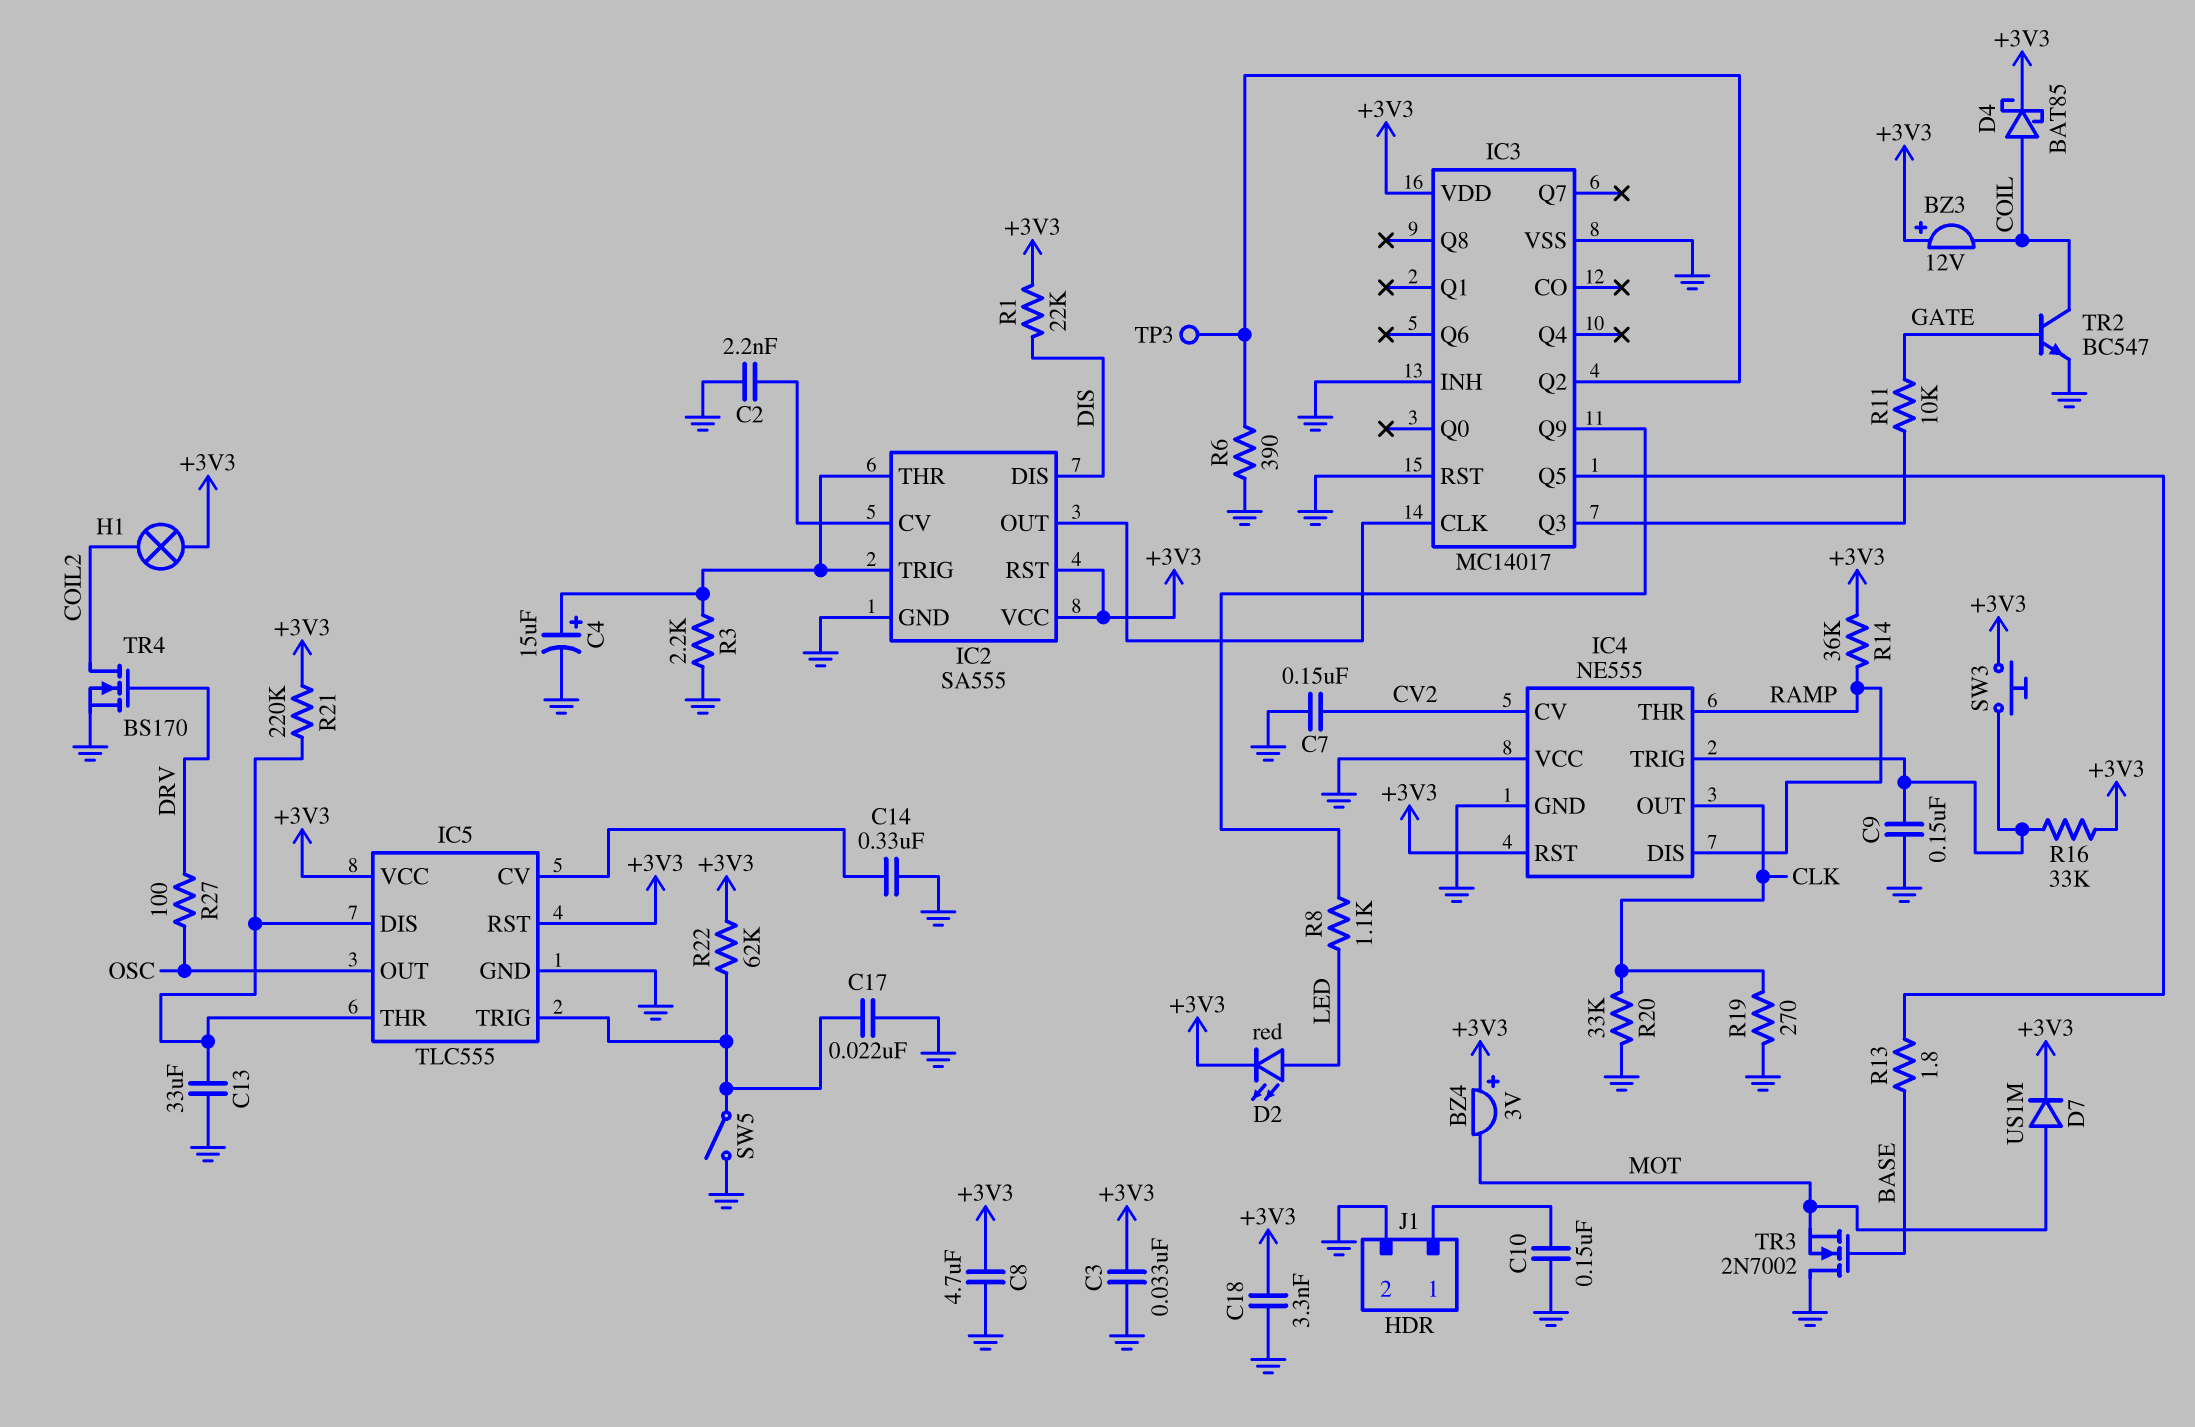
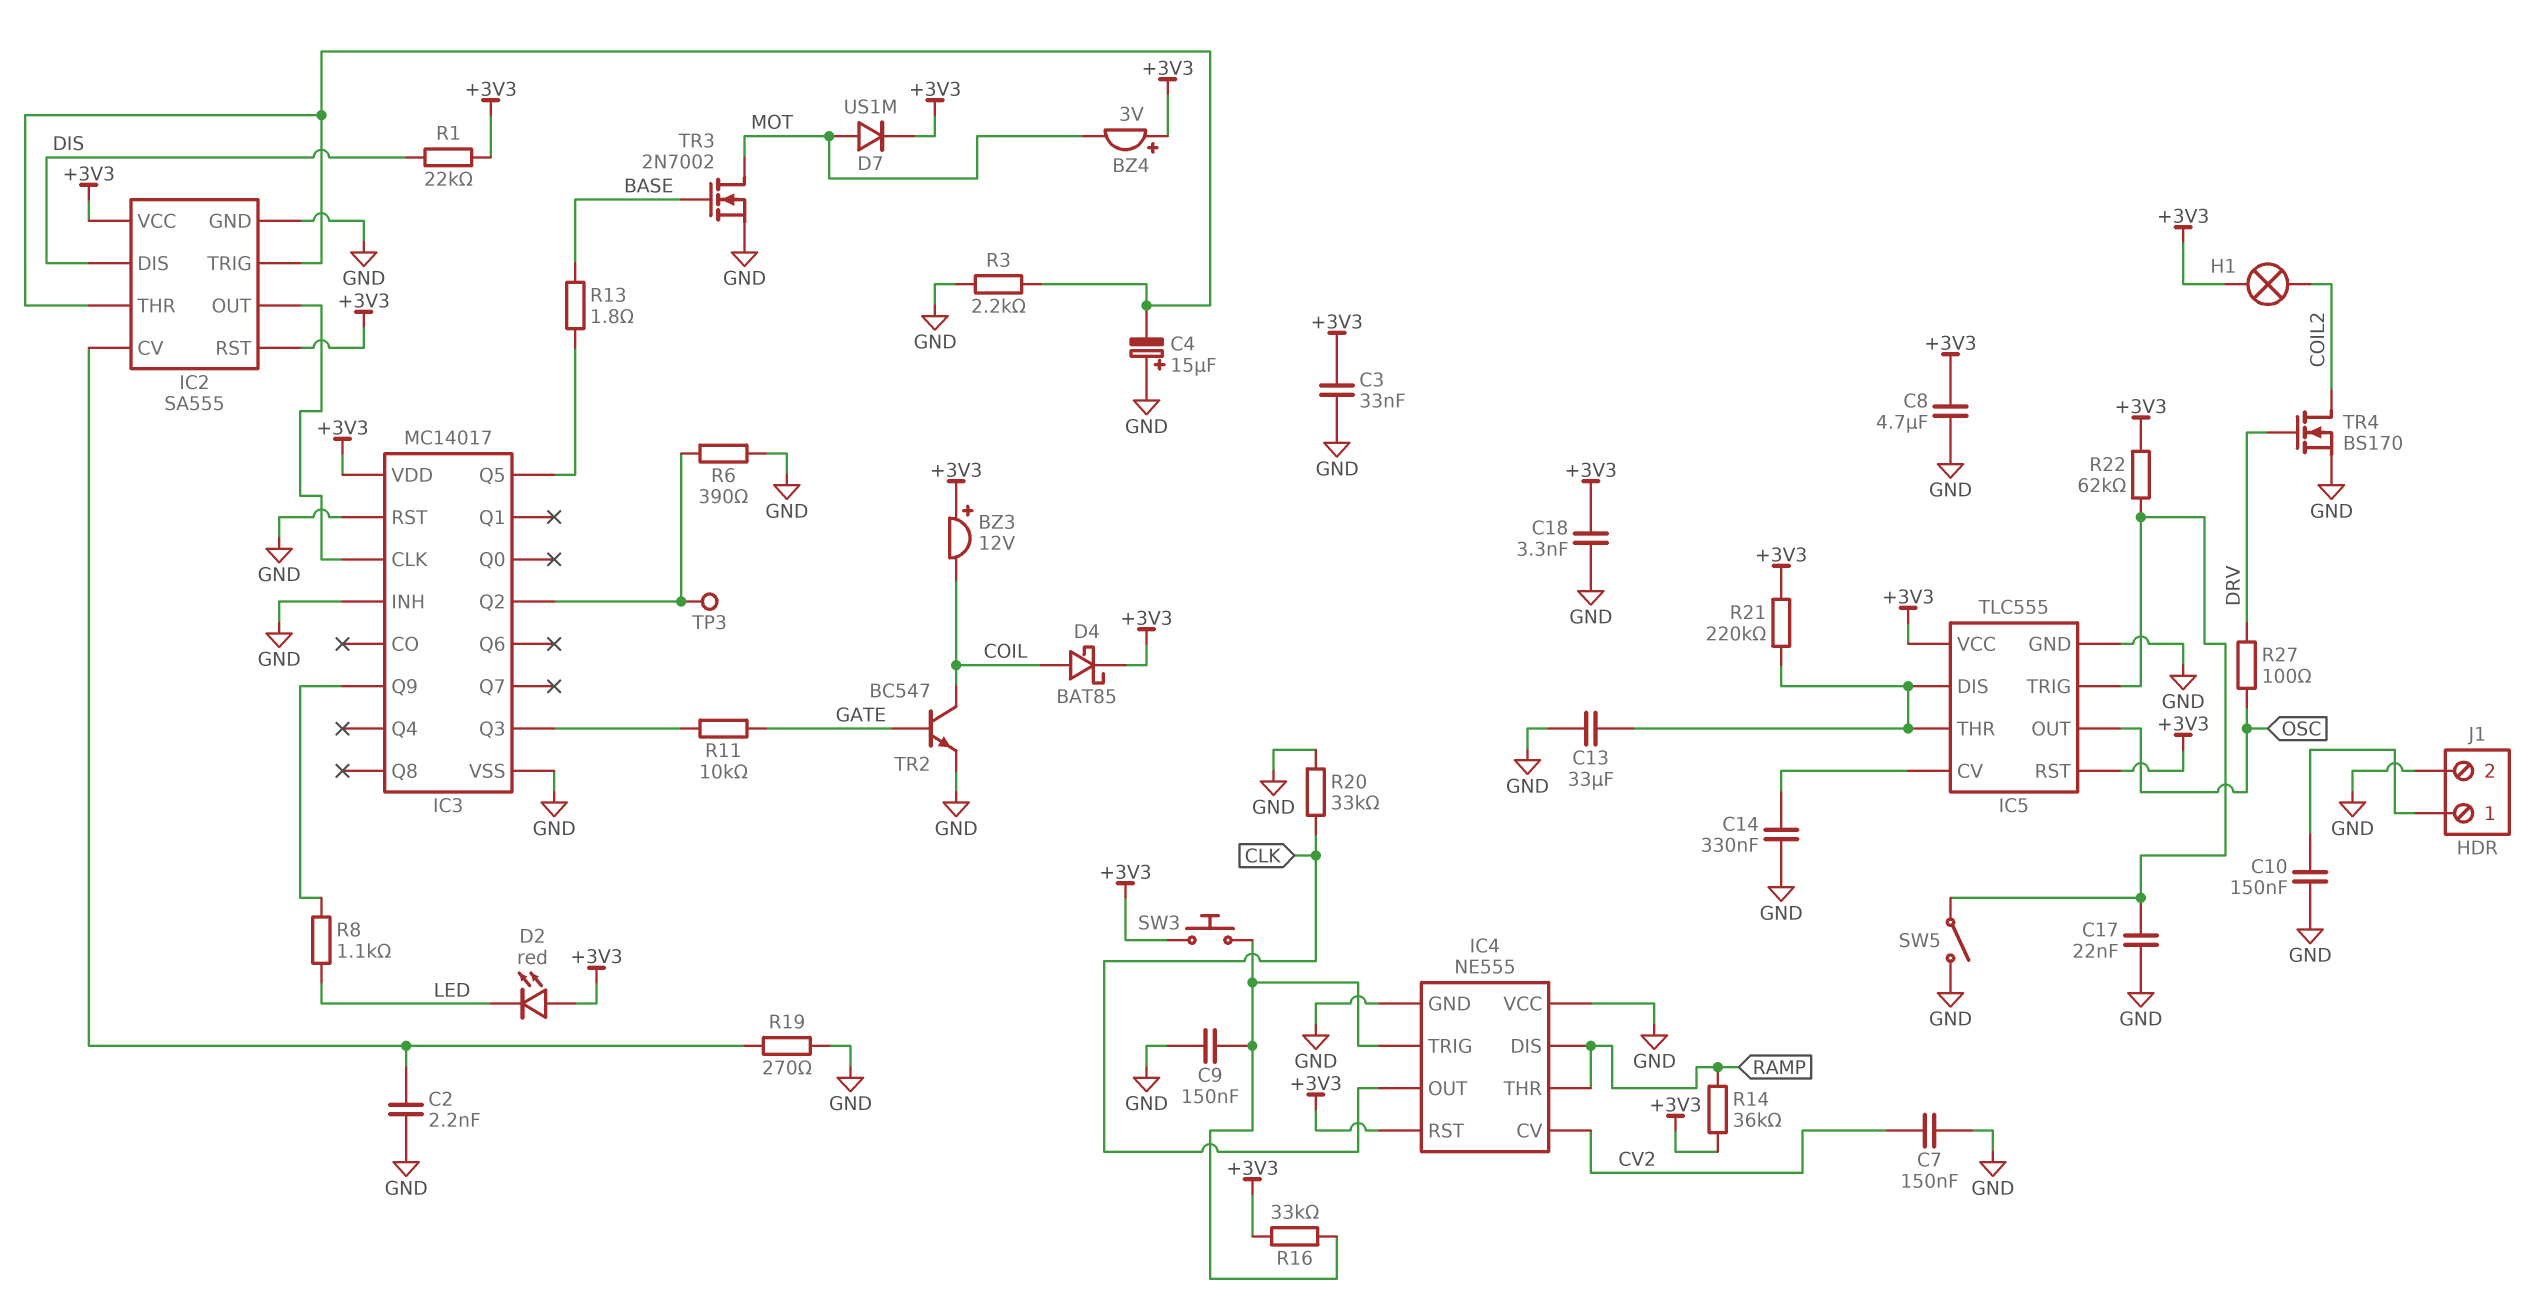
C4: 15uF (plus IC2/THR, minus GND) -> 15uF (plus GND, minus IC2/THR)
D2: LED red (A LED, K +3V3) -> LED red (A +3V3, K LED)
R19: 270 (CLK, GND) -> 270 (GND, IC2/CV)
TR3: NMOS 2N7002 (G BASE, D GND, S MOT) -> NMOS 2N7002 (G BASE, D MOT, S GND)

